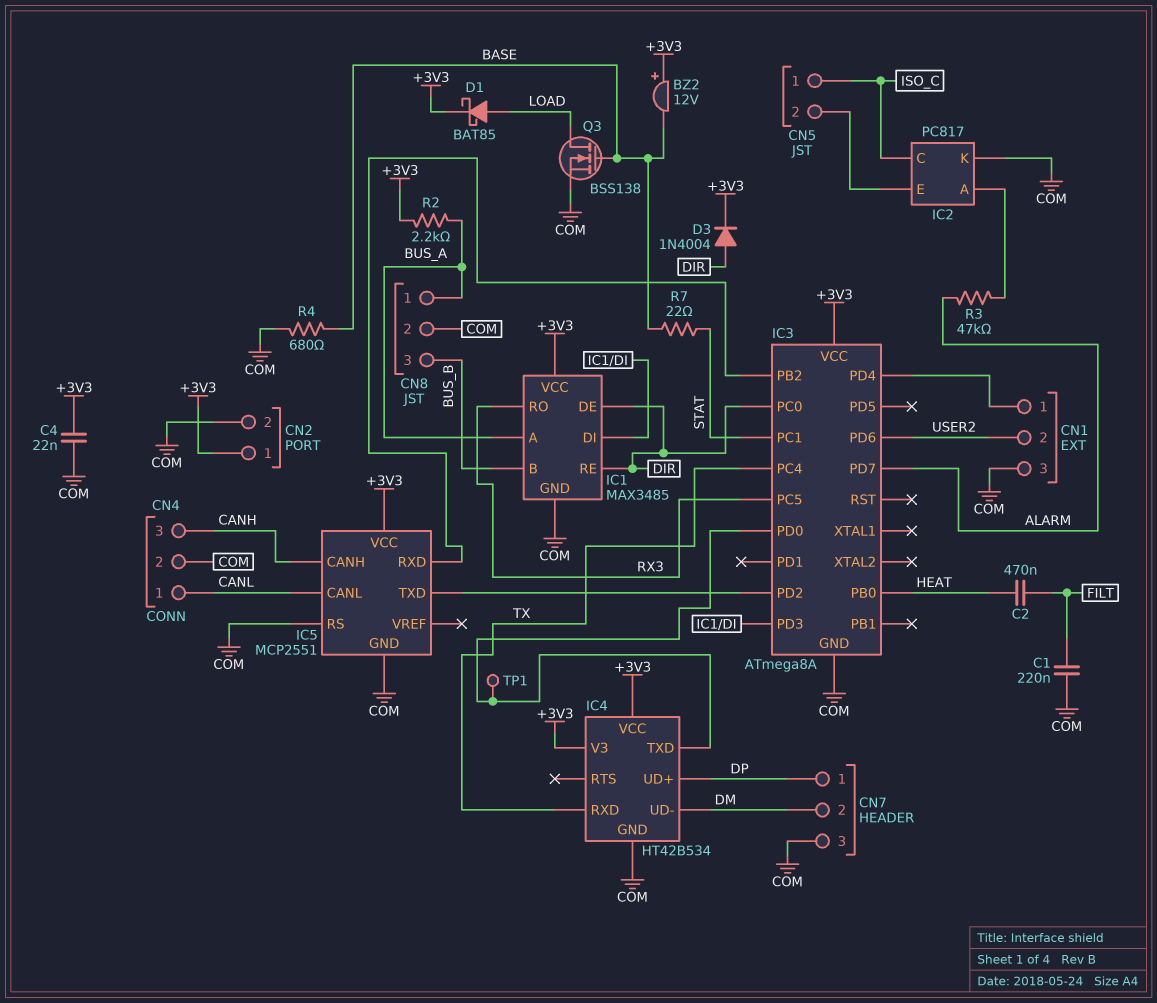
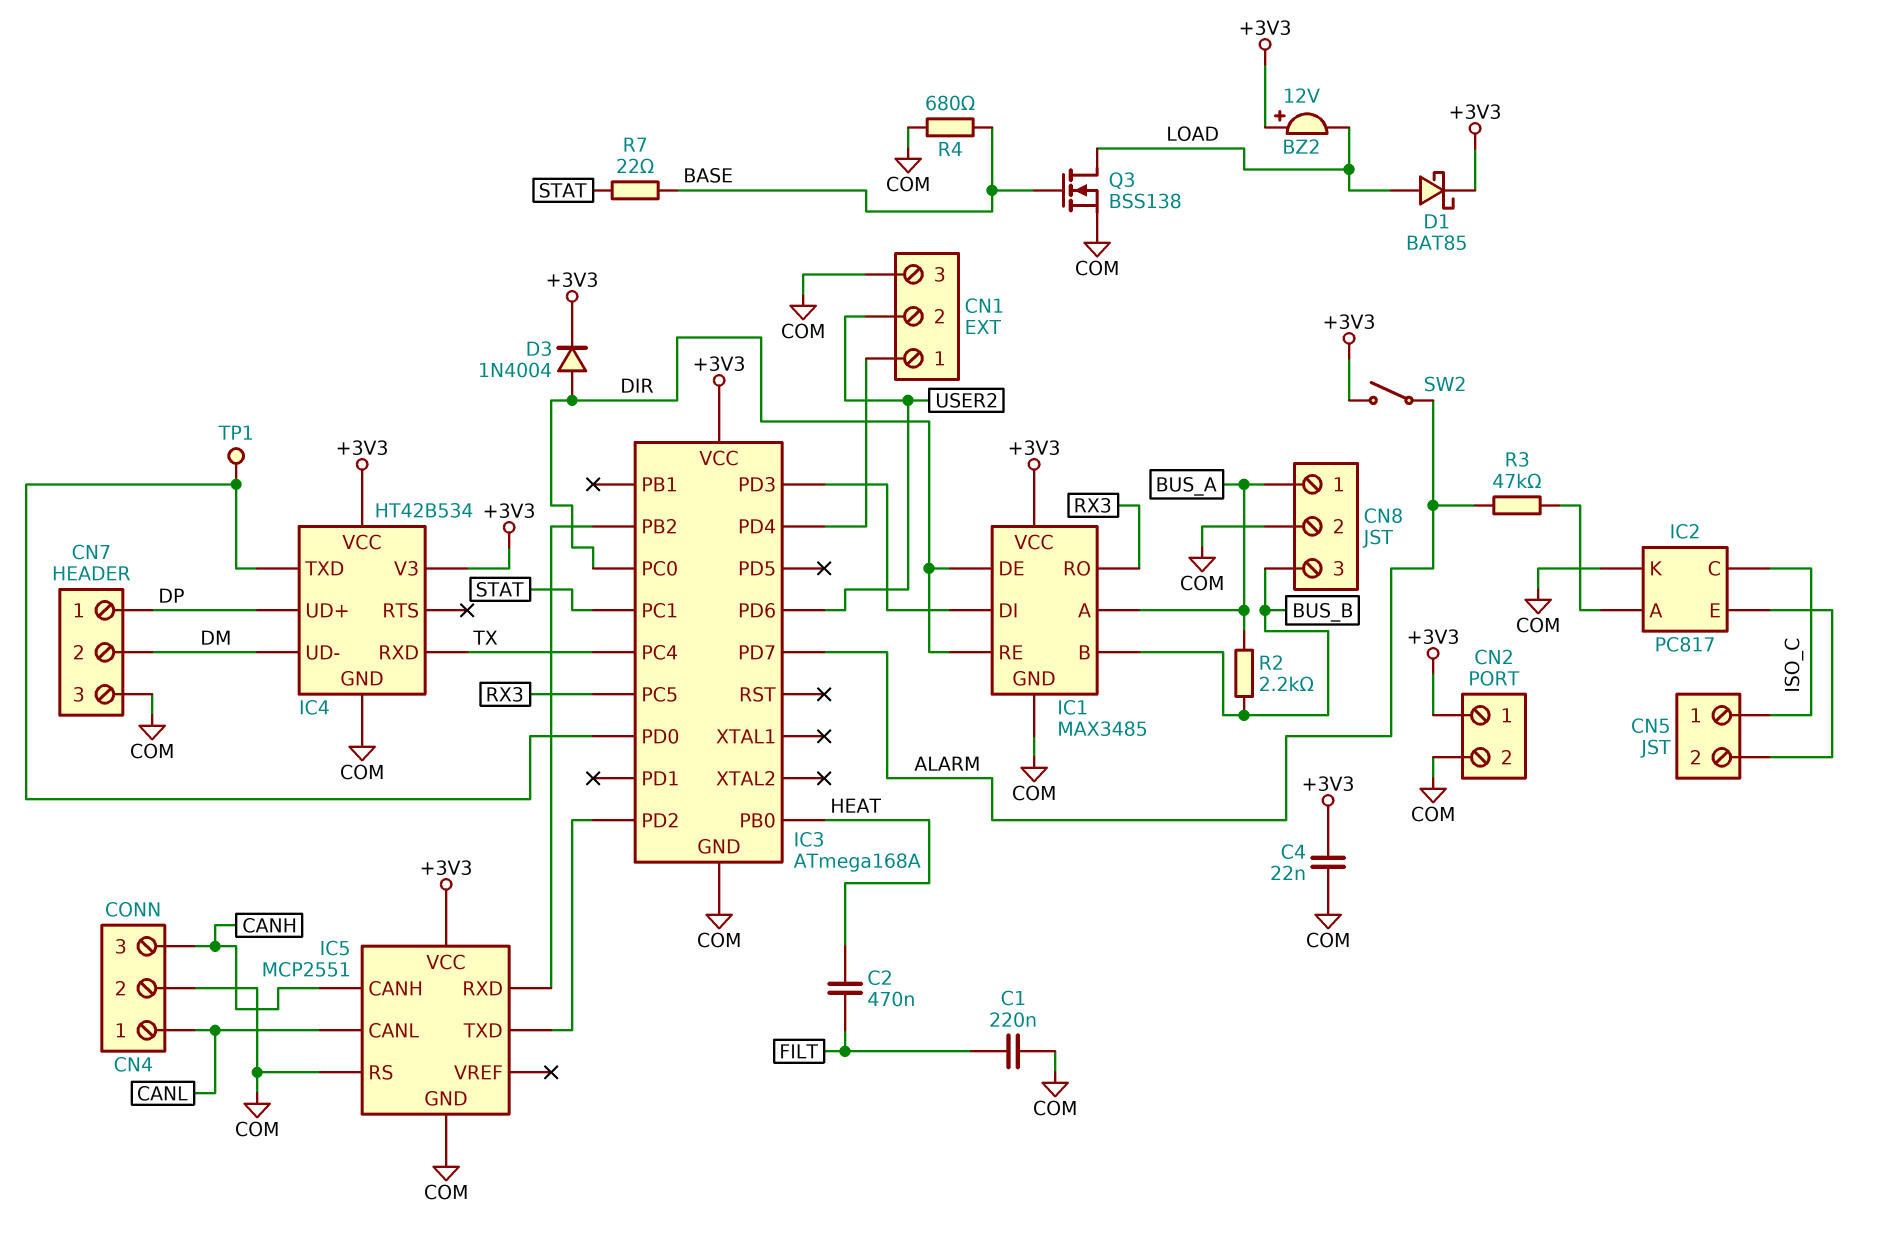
BZ2: buzzer 12V (plus +3V3, minus BASE) -> buzzer 12V (plus +3V3, minus LOAD)
IC3: ATmega8A -> ATmega168A
R2: 2.2k (+3V3, BUS_A) -> 2.2k (BUS_A, BUS_B)
SW2: none -> switch (+3V3, ALARM)

